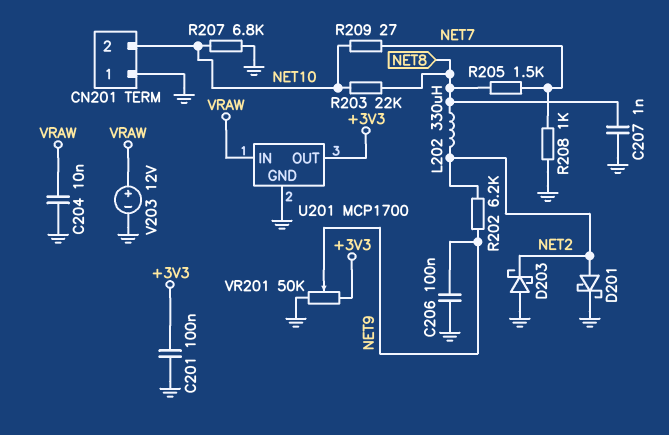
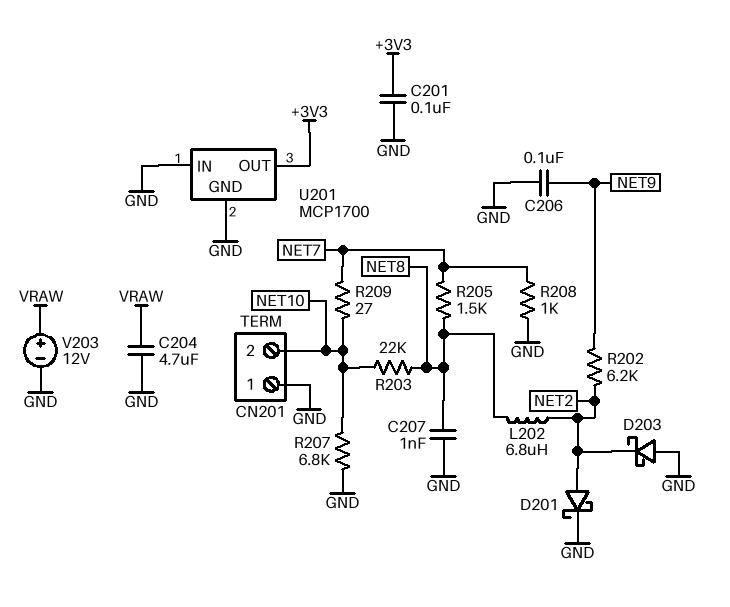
C204: 10nF (GND, VRAW) -> 4.7uF (GND, VRAW)
L202: 330uH (NET2, NET8) -> 6.8uH (NET2, NET8)
U201 pin IN: VRAW -> GND
VR201: 50k (+3V3, GND, wiper NET9) -> none

